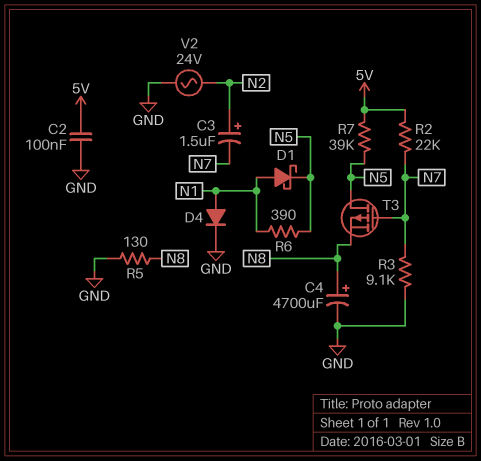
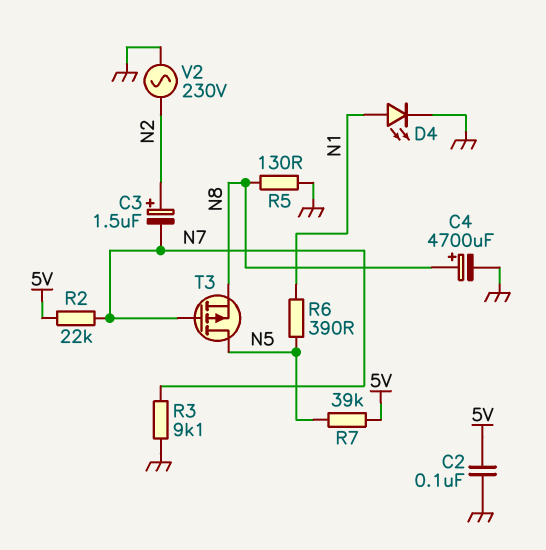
D1: schottky (A N1, K N5) -> none
D4: diode (A N1, K GND) -> LED (A N1, K GND)
V2: AC 24V (GND, N2) -> AC 230V (GND, N2)

